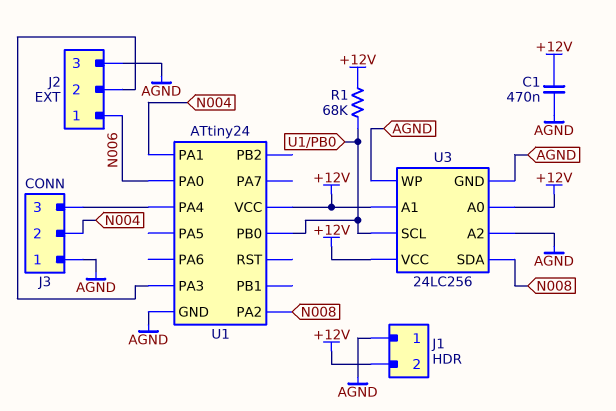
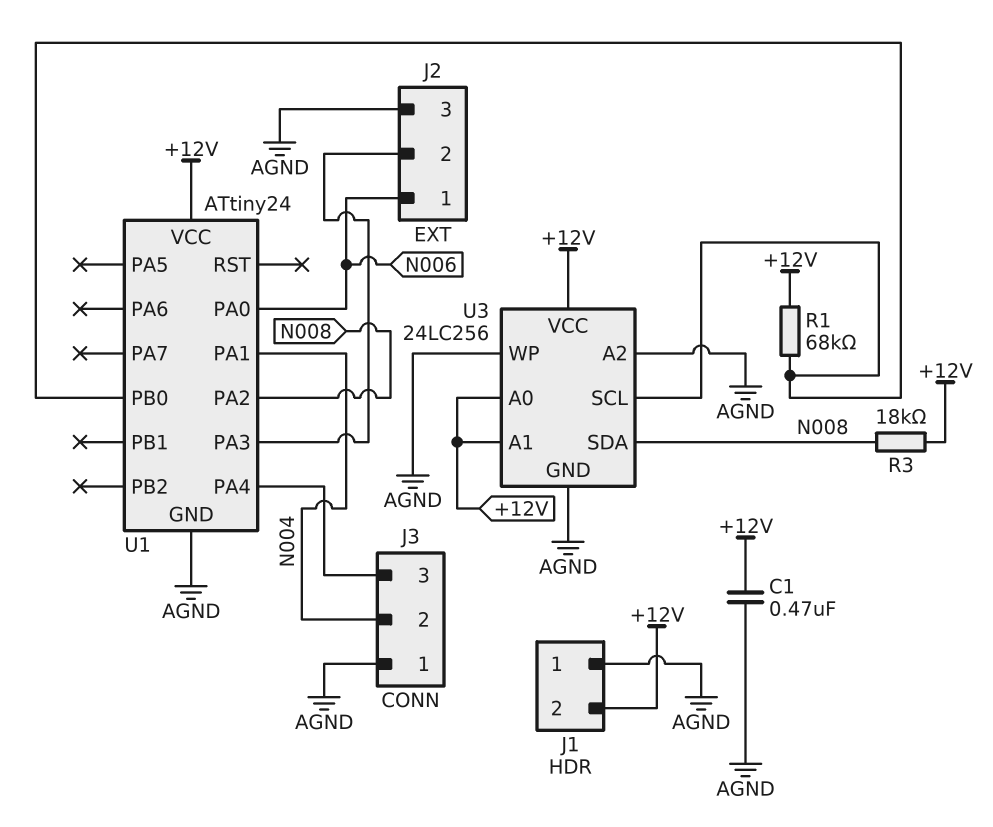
R3: none -> 18k (+12V, N008)

